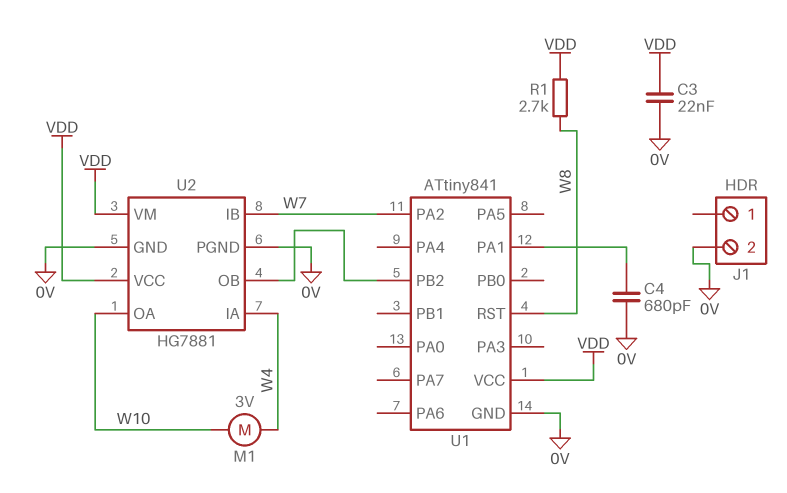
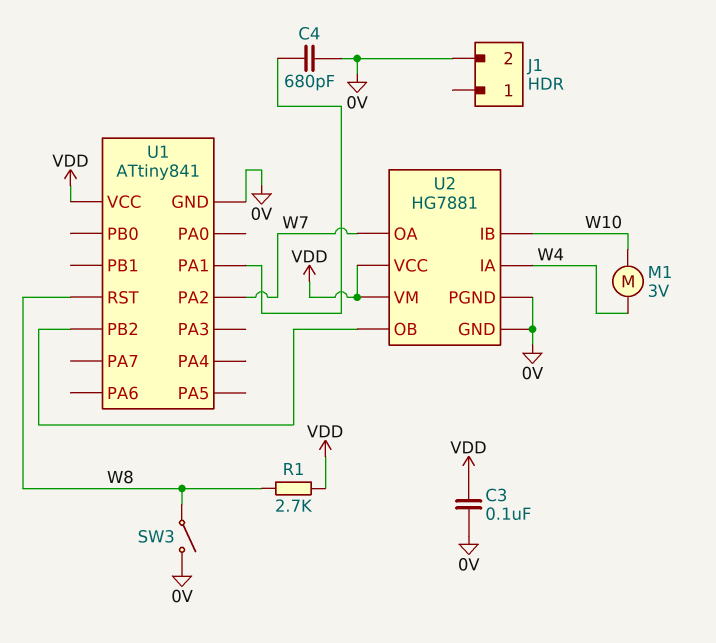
C3: 22nF (0V, VDD) -> 100nF (0V, VDD)
SW3: none -> switch (0V, W8)
U2 pin IB: W7 -> W10
U2 pin OA: W10 -> W7

